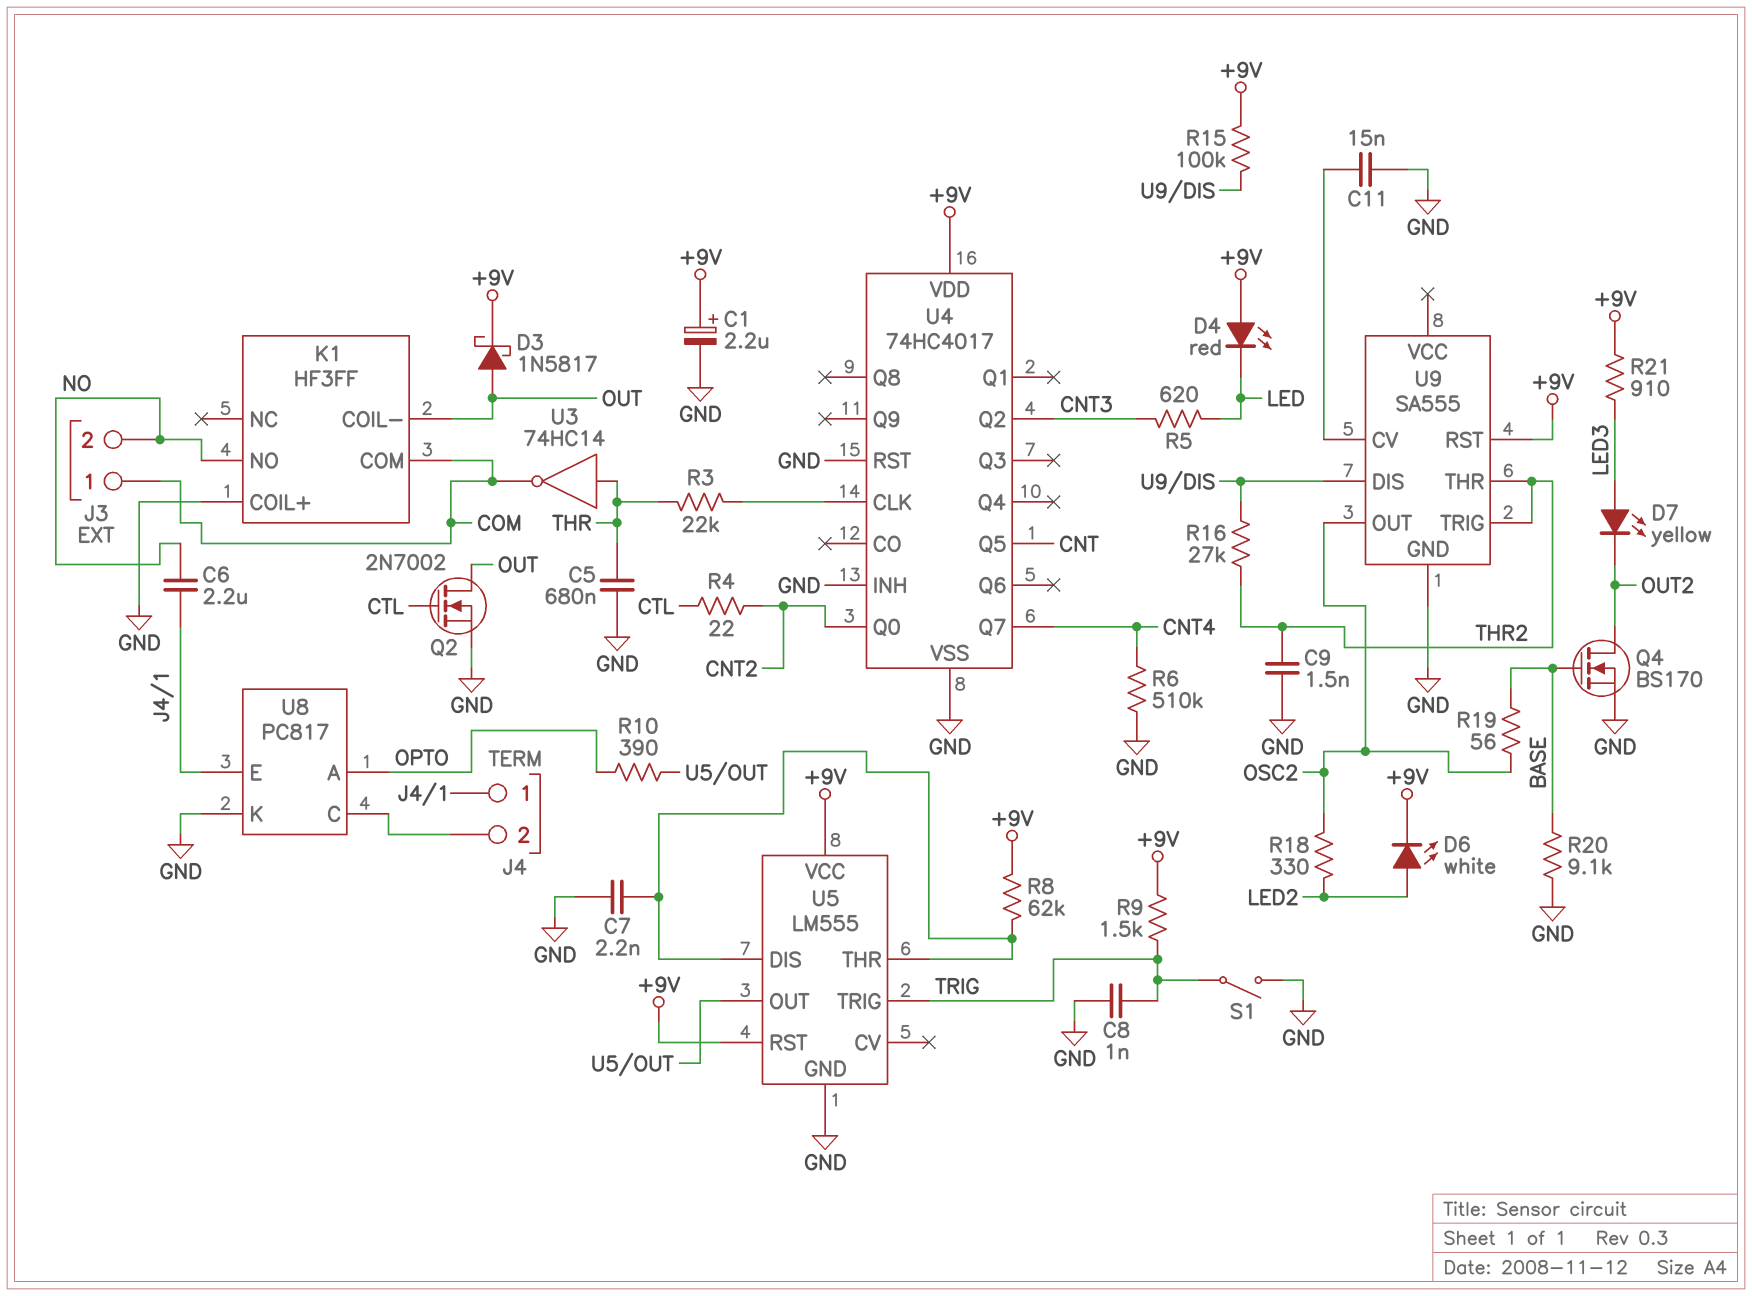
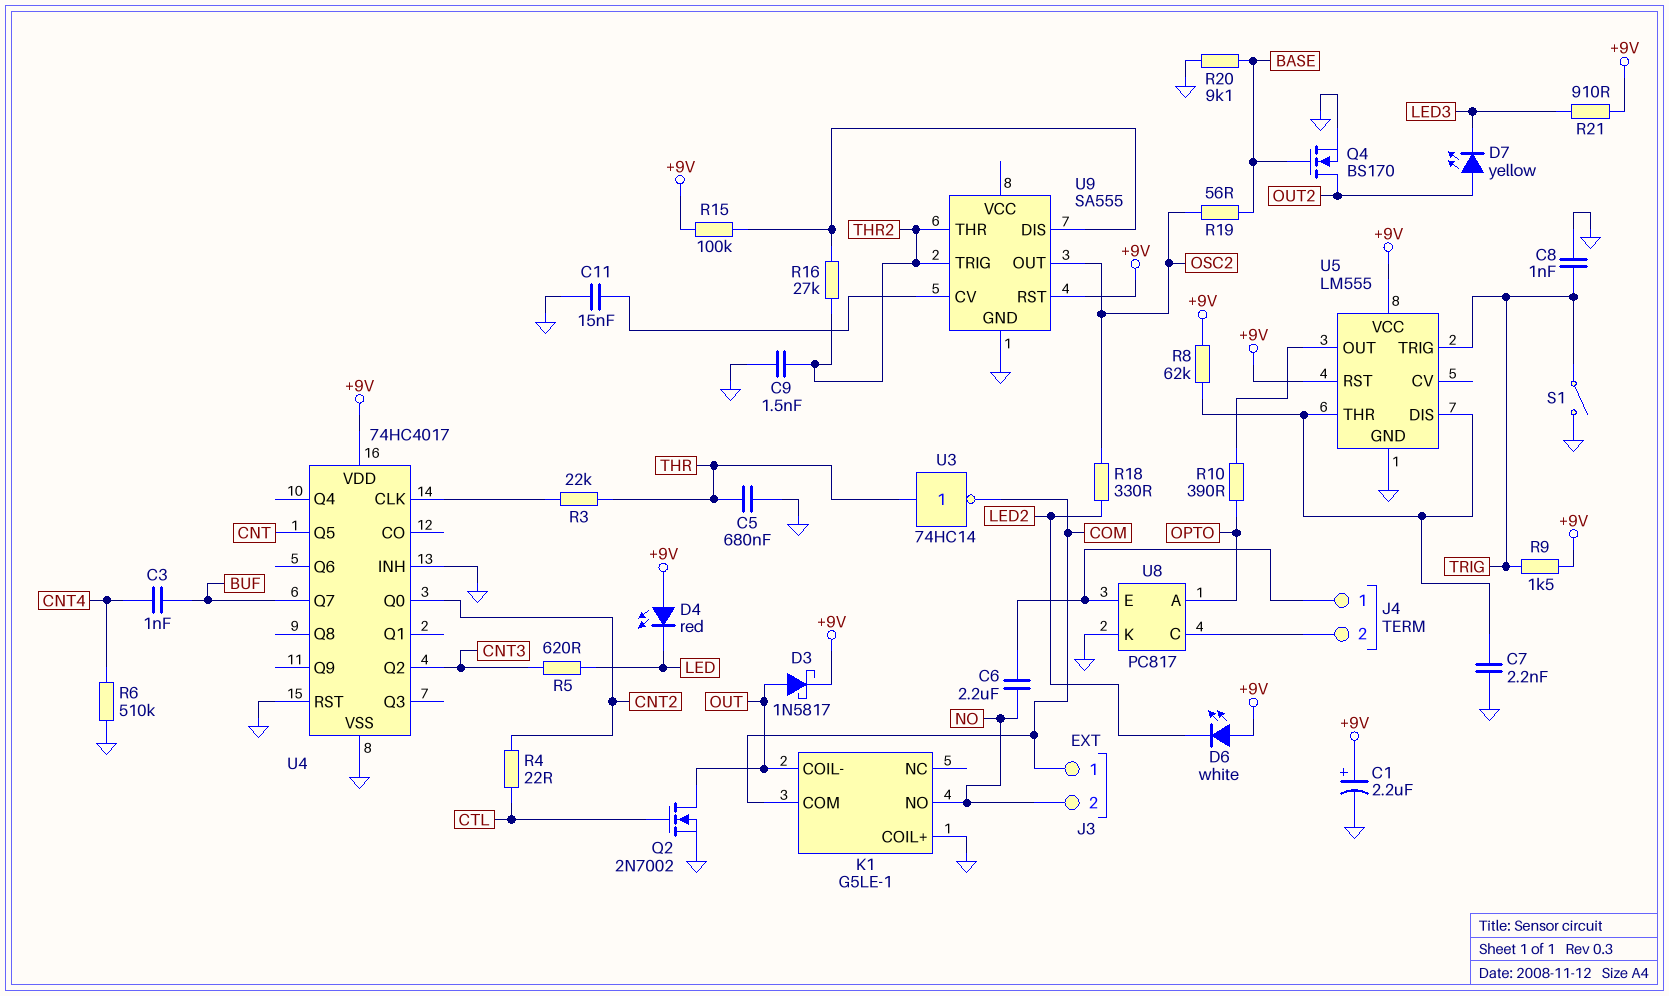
C3: none -> 1nF (BUF, CNT4)
D6: LED white (A LED2, K +9V) -> LED white (A +9V, K LED2)
D7: LED yellow (A LED3, K OUT2) -> LED yellow (A OUT2, K LED3)
K1: HF3FF -> G5LE-1
U4 pin Q7: CNT4 -> BUF

